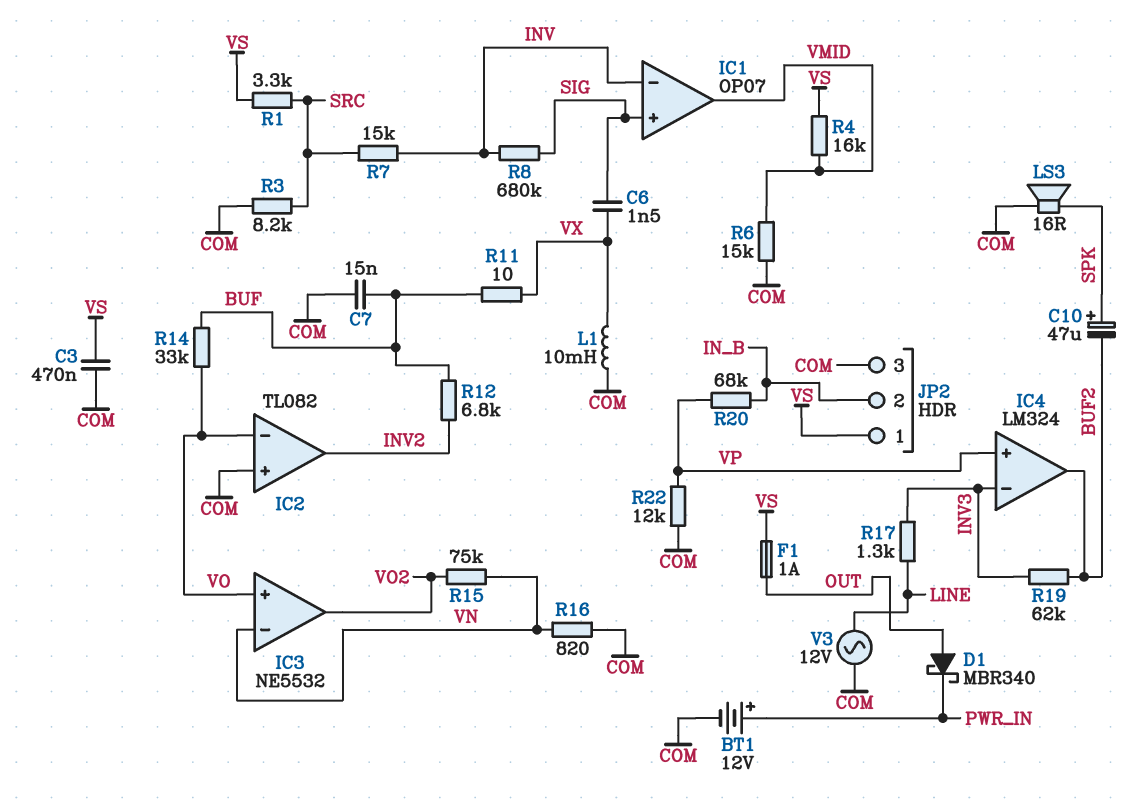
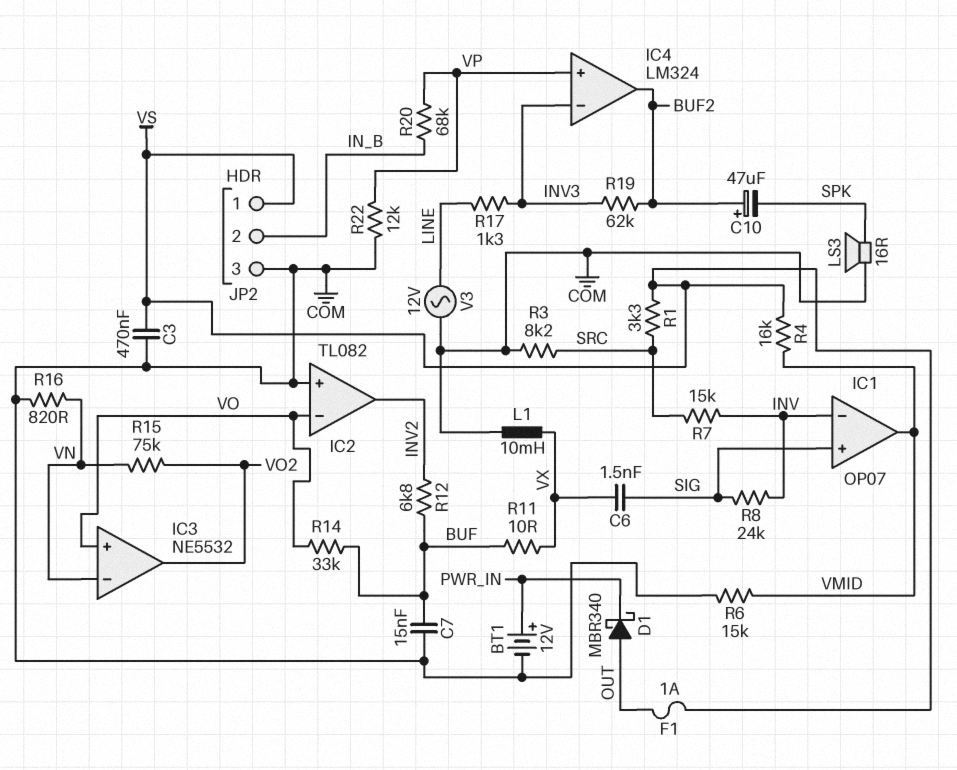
C10: 47uF (plus SPK, minus BUF2) -> 47uF (plus BUF2, minus SPK)
R8: 680k (INV, SIG) -> 24k (INV, SIG)

